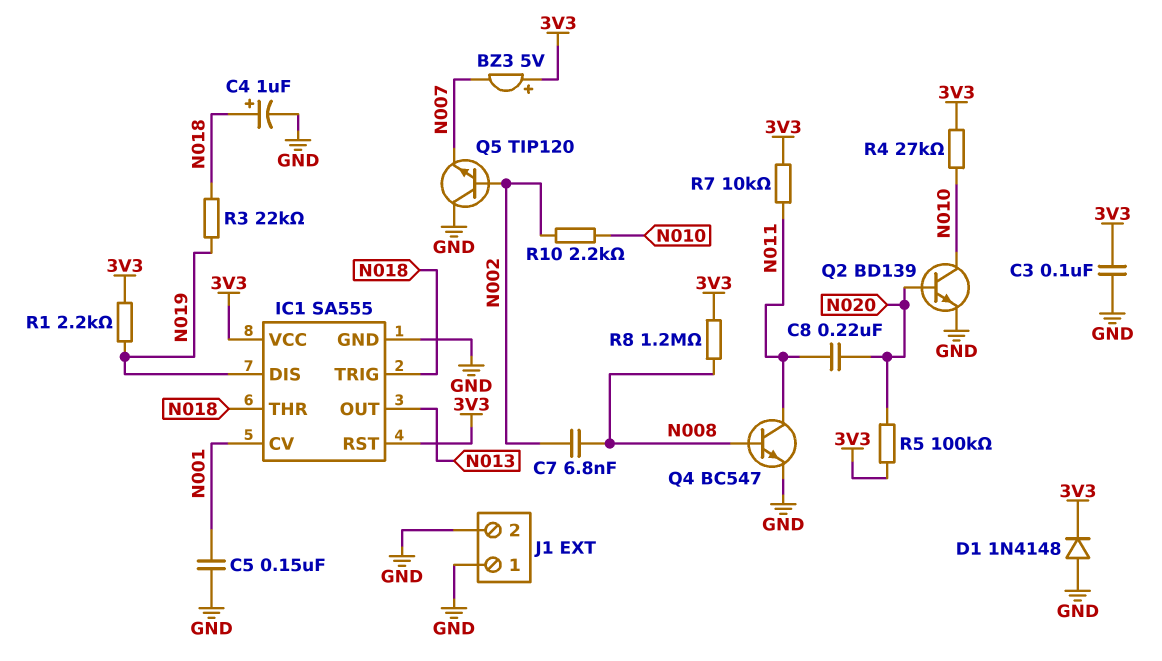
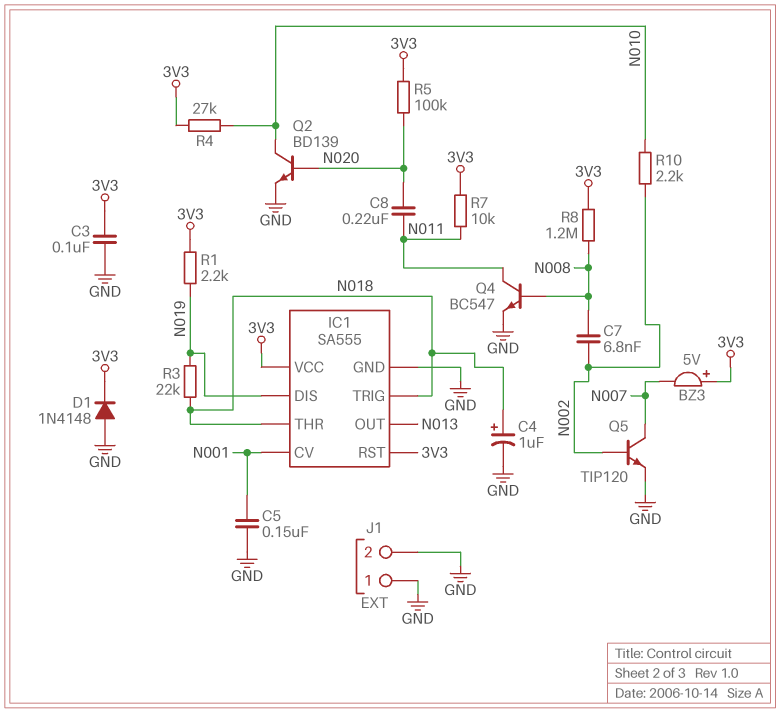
Q5: NPN TIP120 (B N002, C GND, E N007) -> NPN TIP120 (B N002, C N007, E GND)

